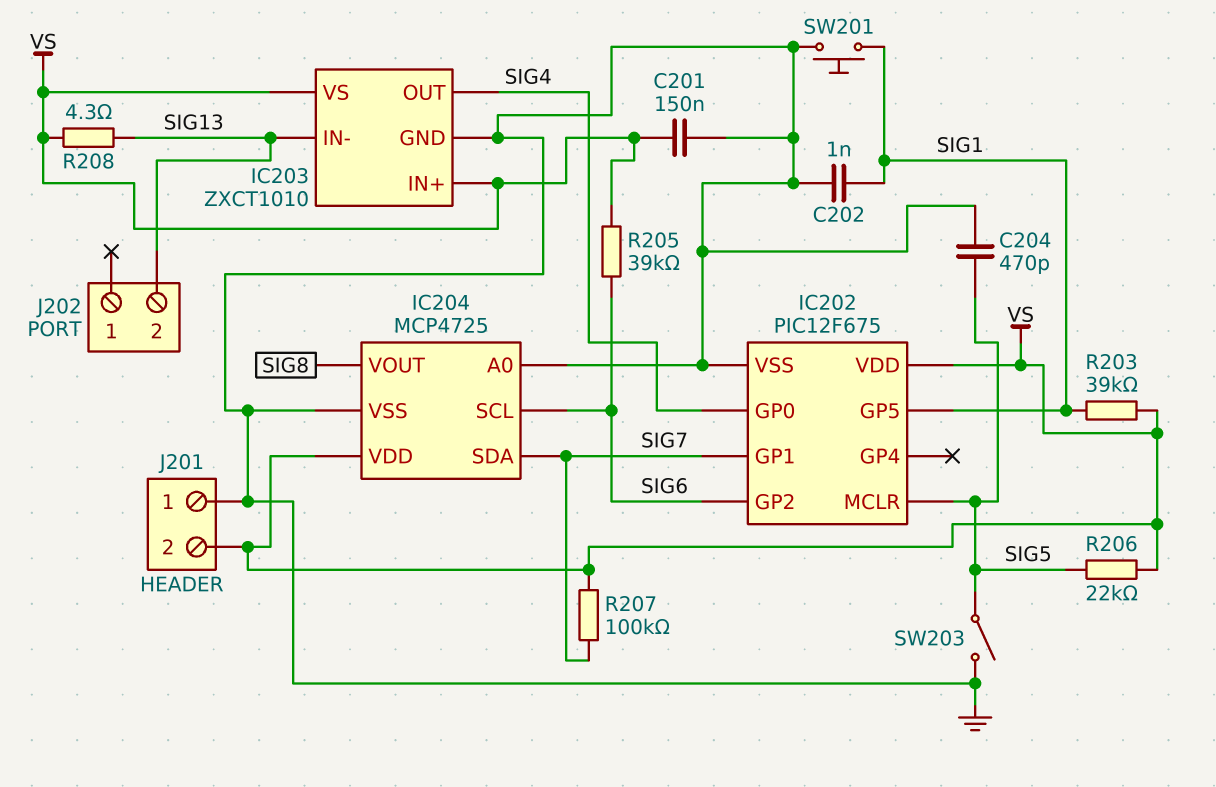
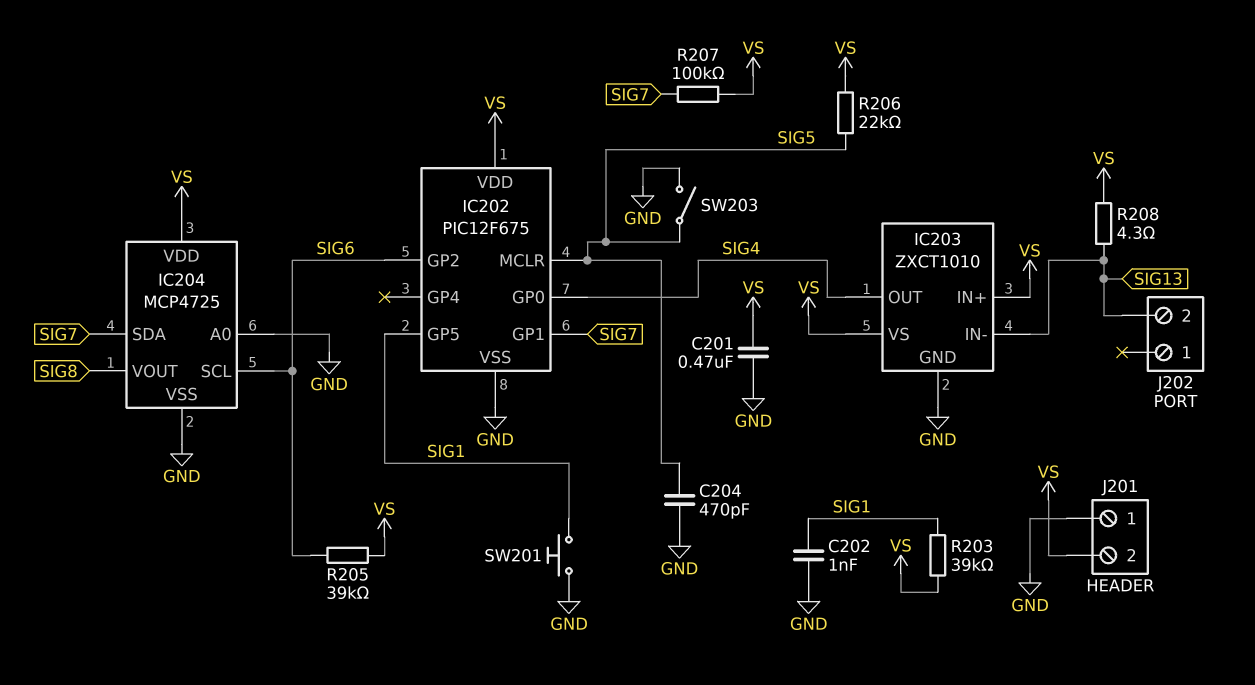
C201: 150nF (GND, VS) -> 470nF (GND, VS)

